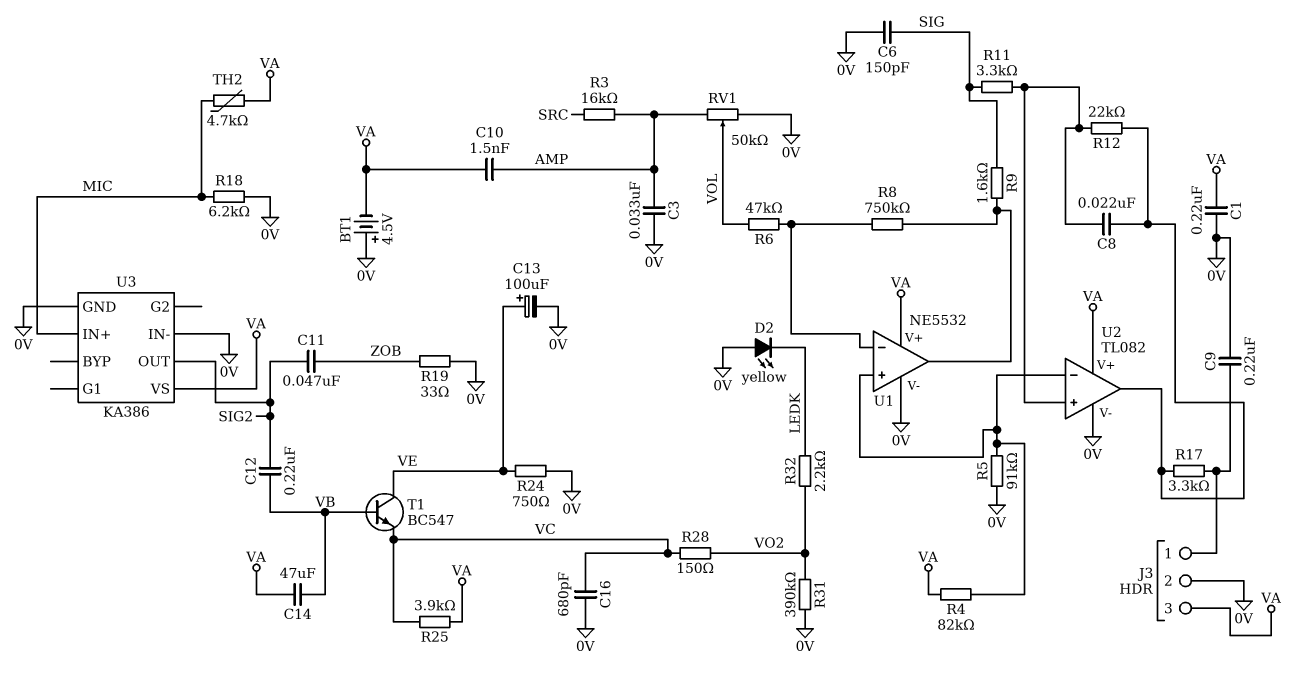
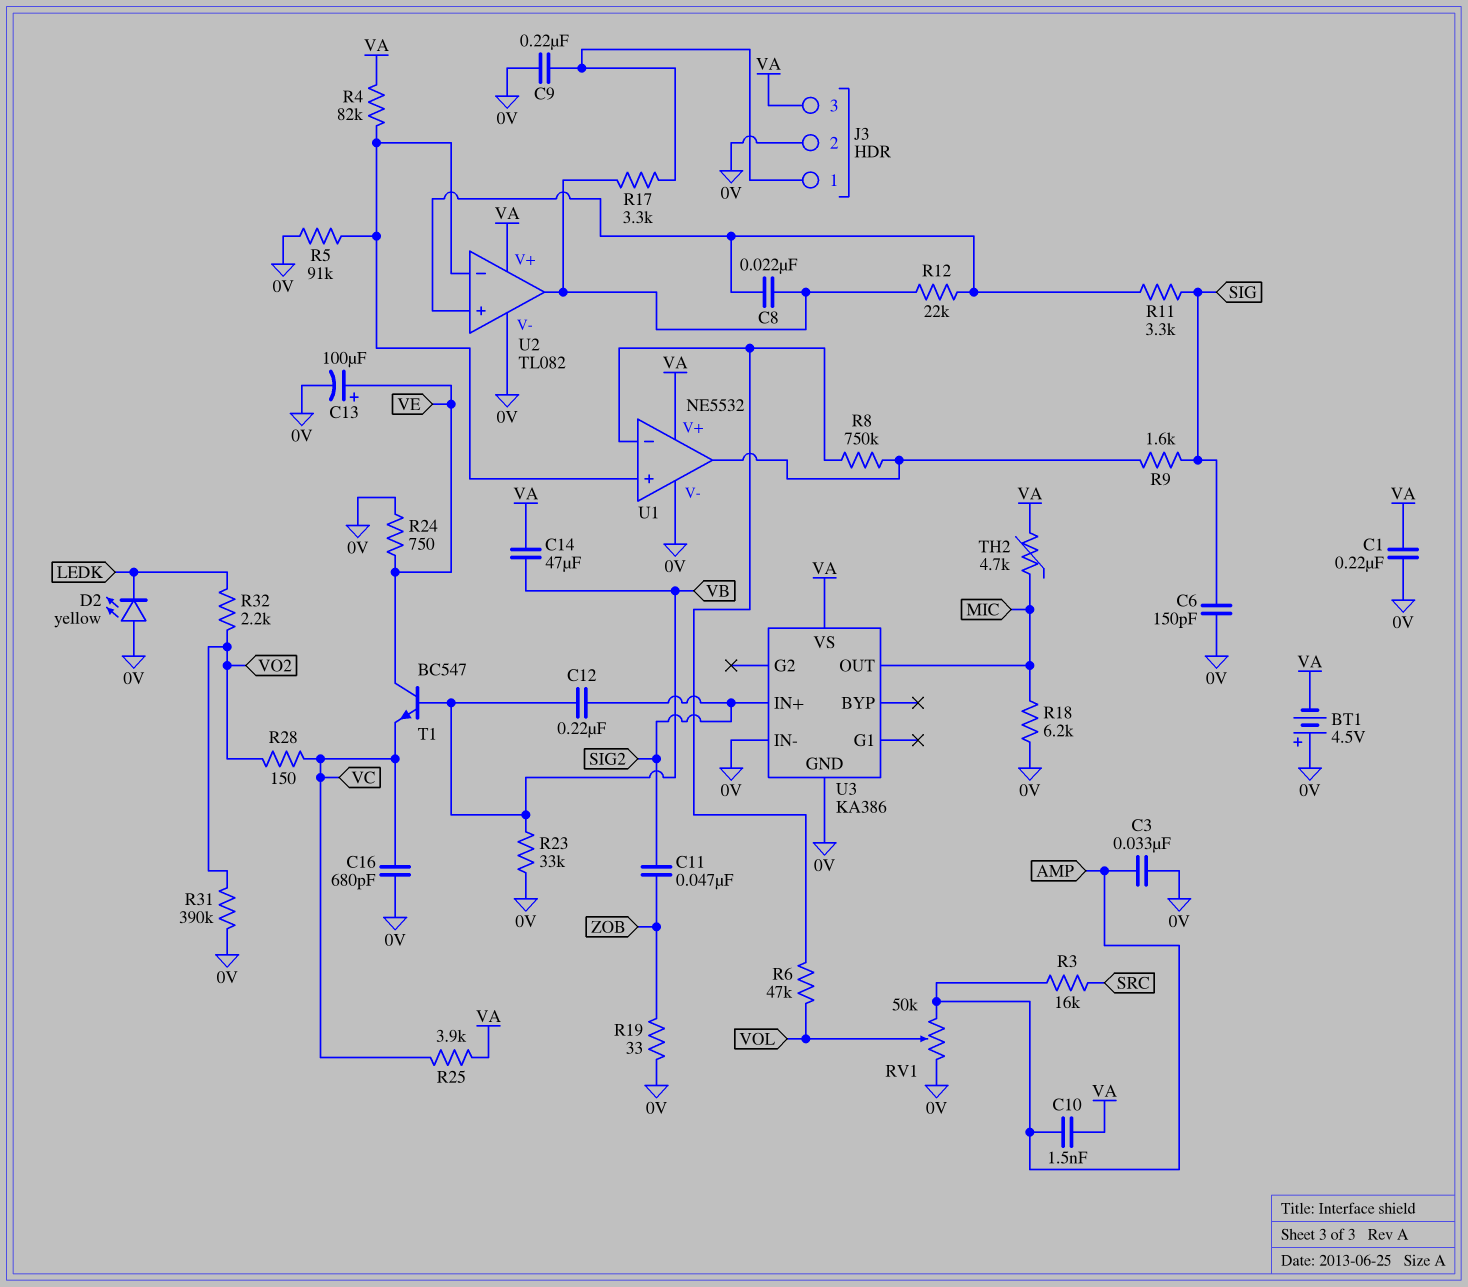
R23: none -> 33k (0V, VB)
U3 pin IN+: MIC -> SIG2
U3 pin OUT: SIG2 -> MIC

